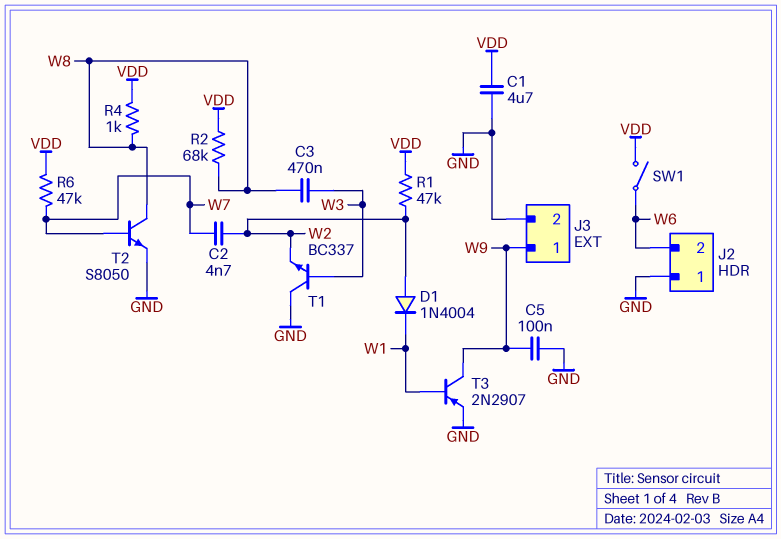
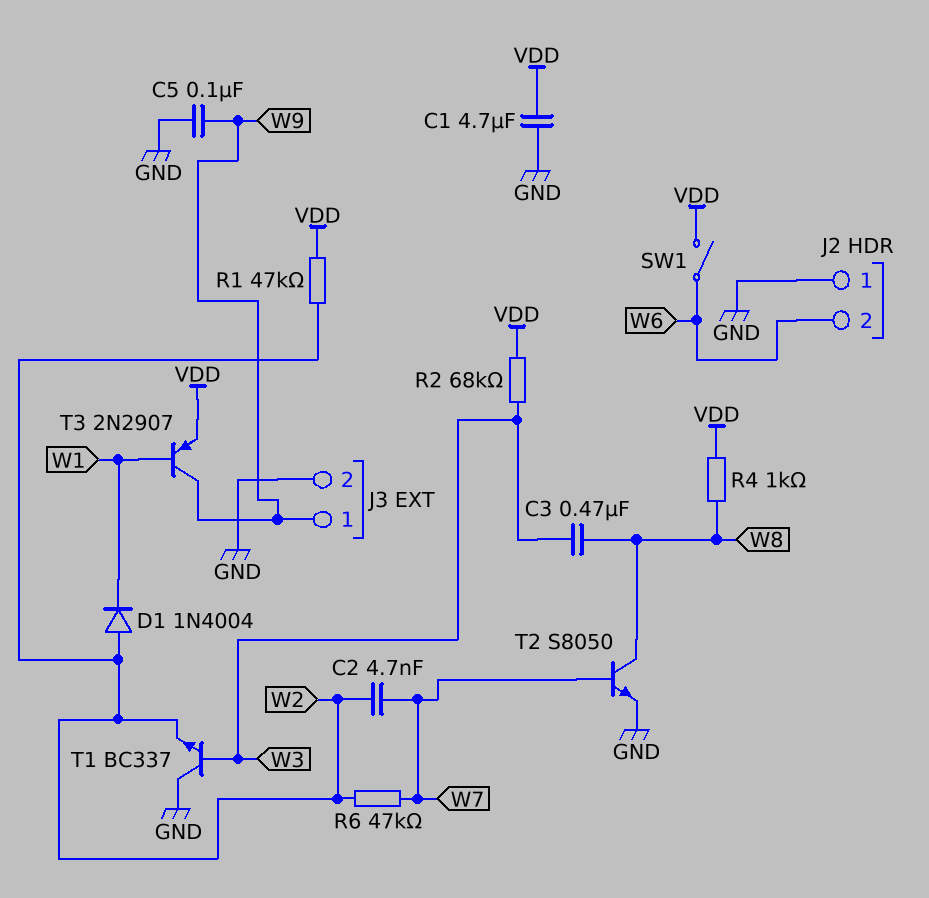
R2: 68k (VDD, W8) -> 68k (VDD, W3)
R6: 47k (VDD, W7) -> 47k (W2, W7)
T3: PNP 2N2907 (B W1, C W9, E GND) -> PNP 2N2907 (B W1, C W9, E VDD)

